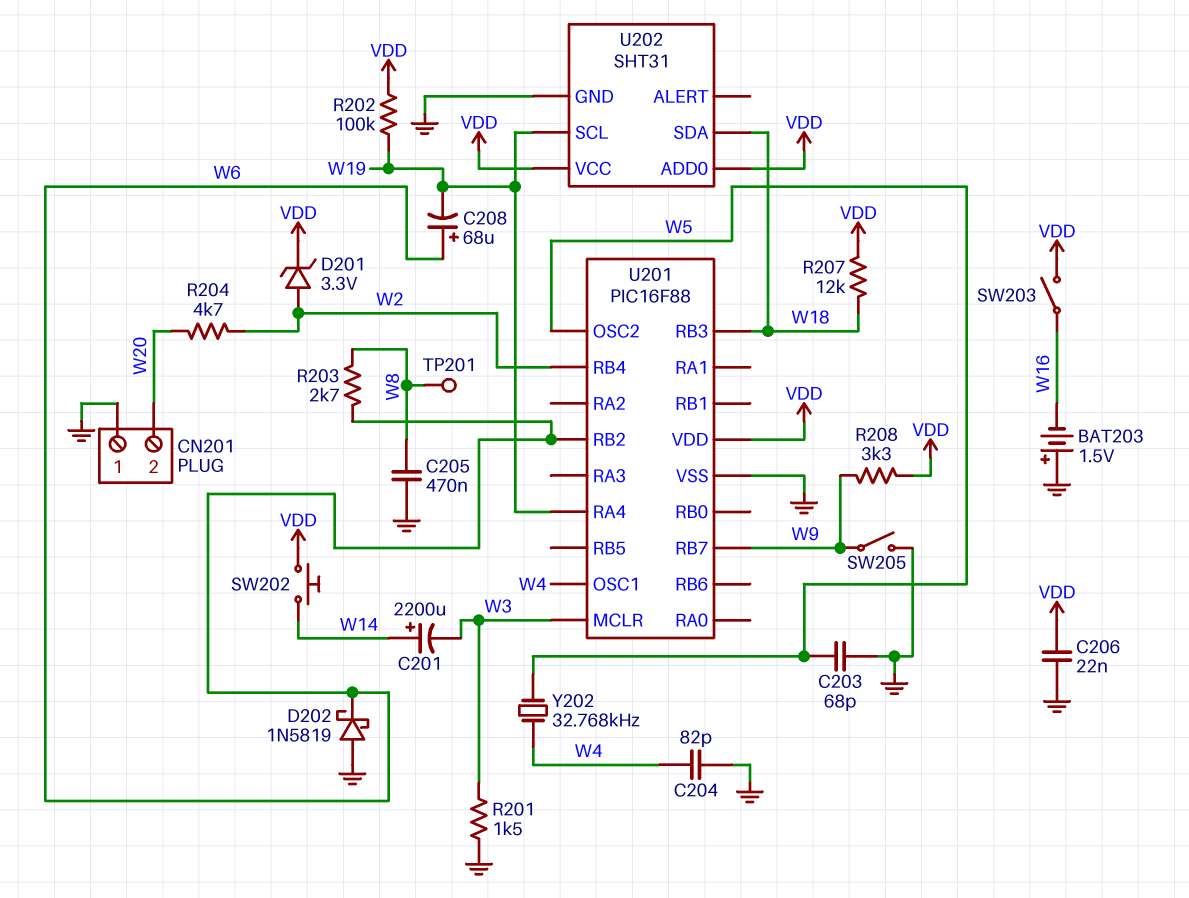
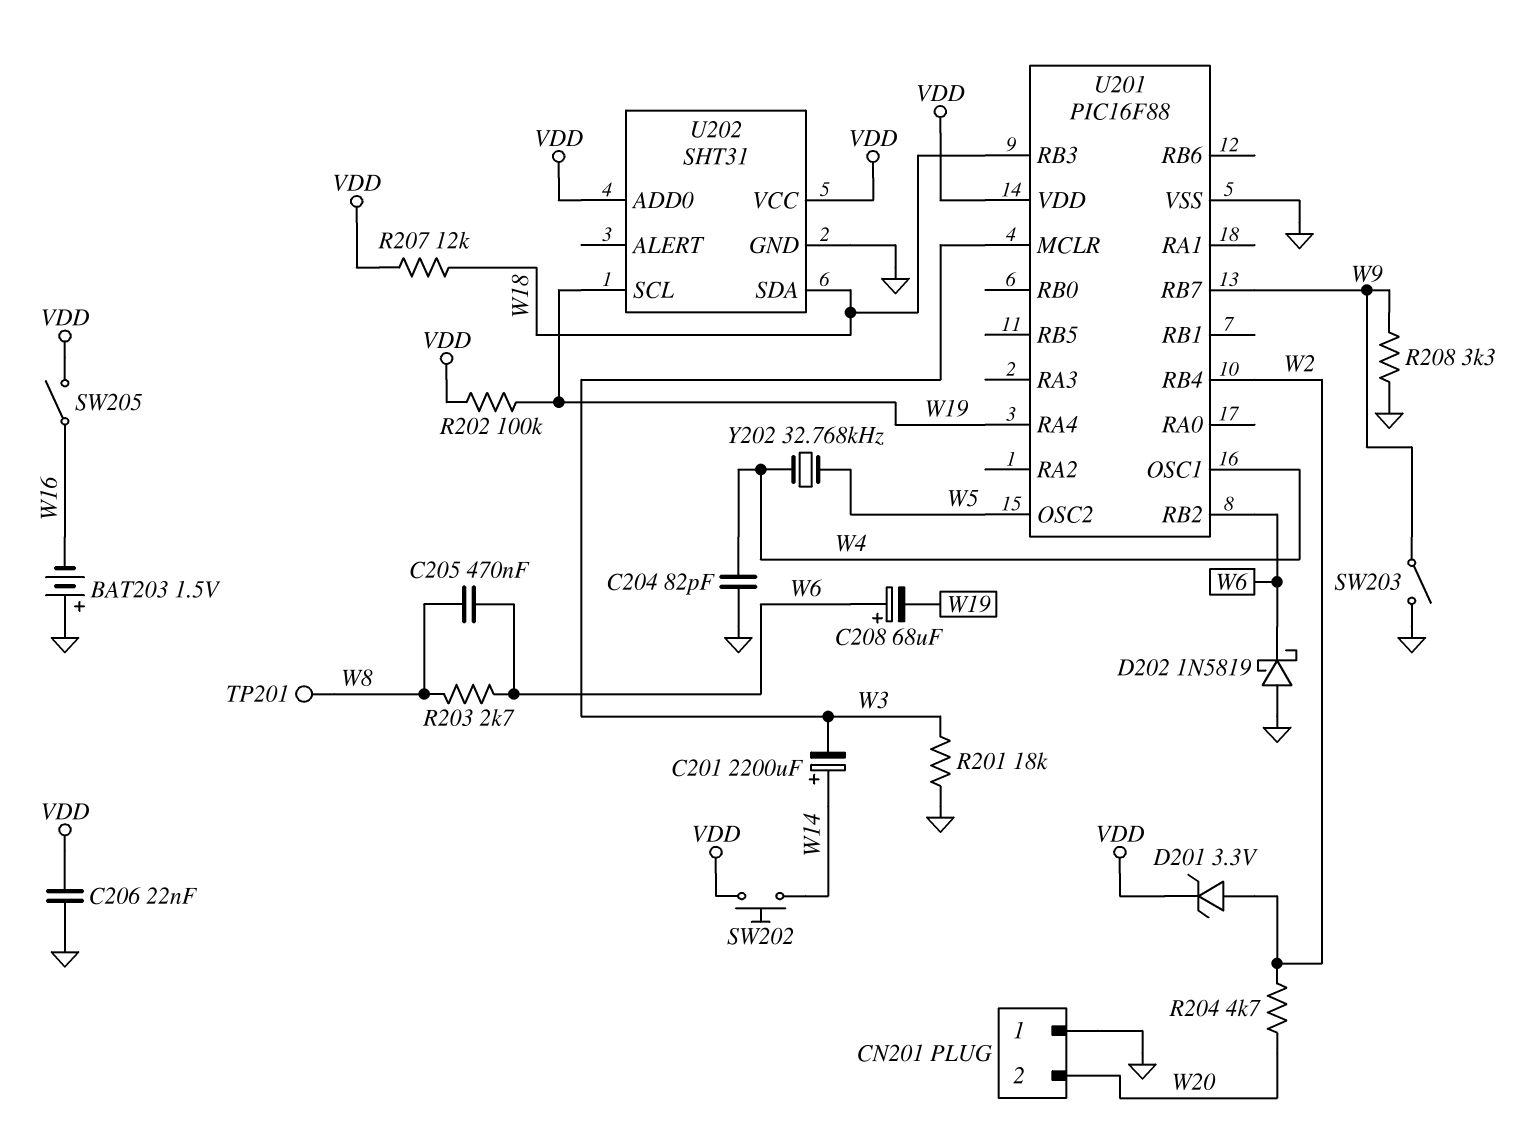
C203: 68pF (GND, W5) -> none
C205: 470nF (GND, W8) -> 470nF (W6, W8)
R201: 1.5k (GND, W3) -> 18k (GND, W3)
R208: 3.3k (VDD, W9) -> 3.3k (GND, W9)
SW203: switch (VDD, W16) -> switch (GND, W9)
SW205: switch (GND, W9) -> switch (VDD, W16)

